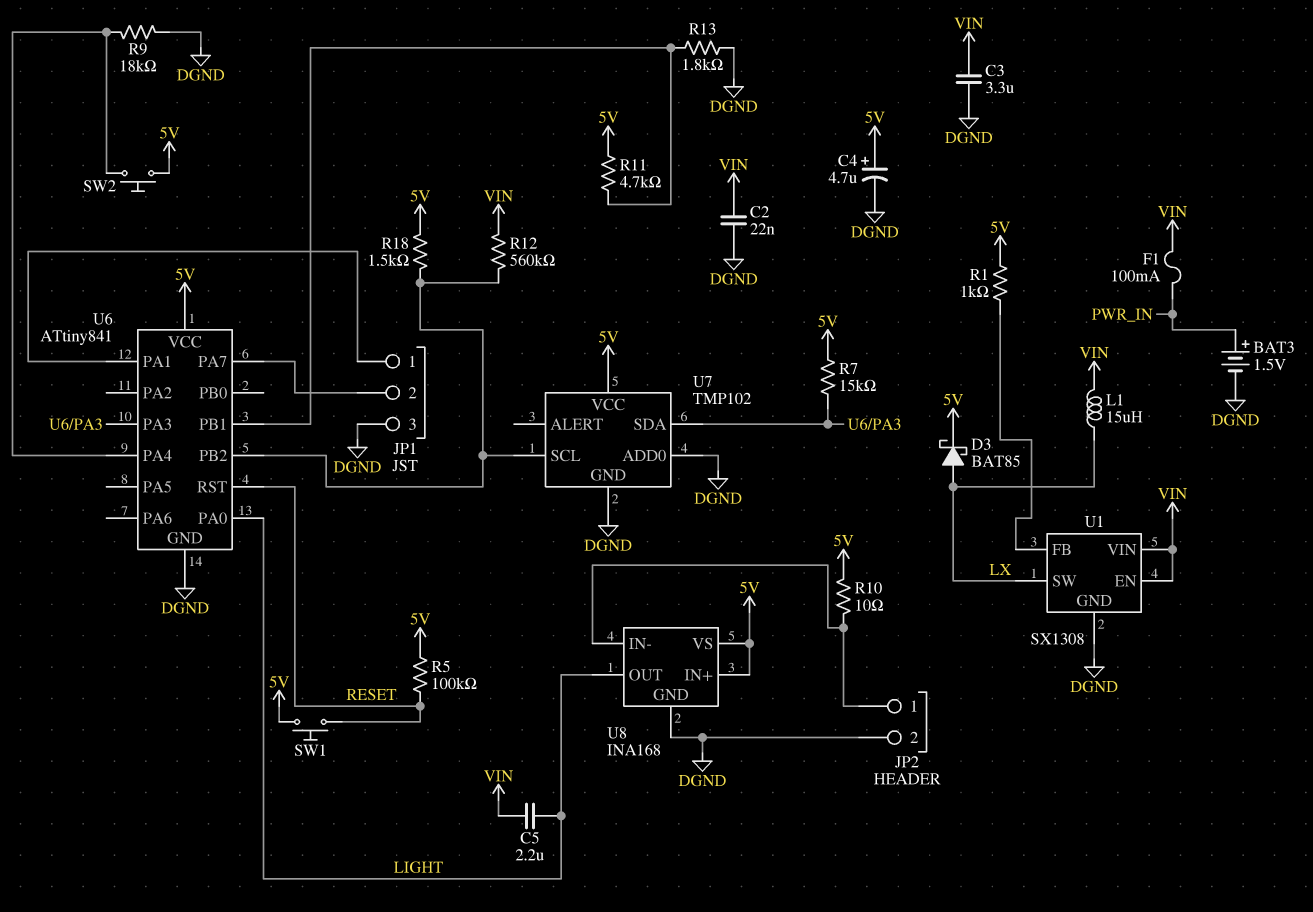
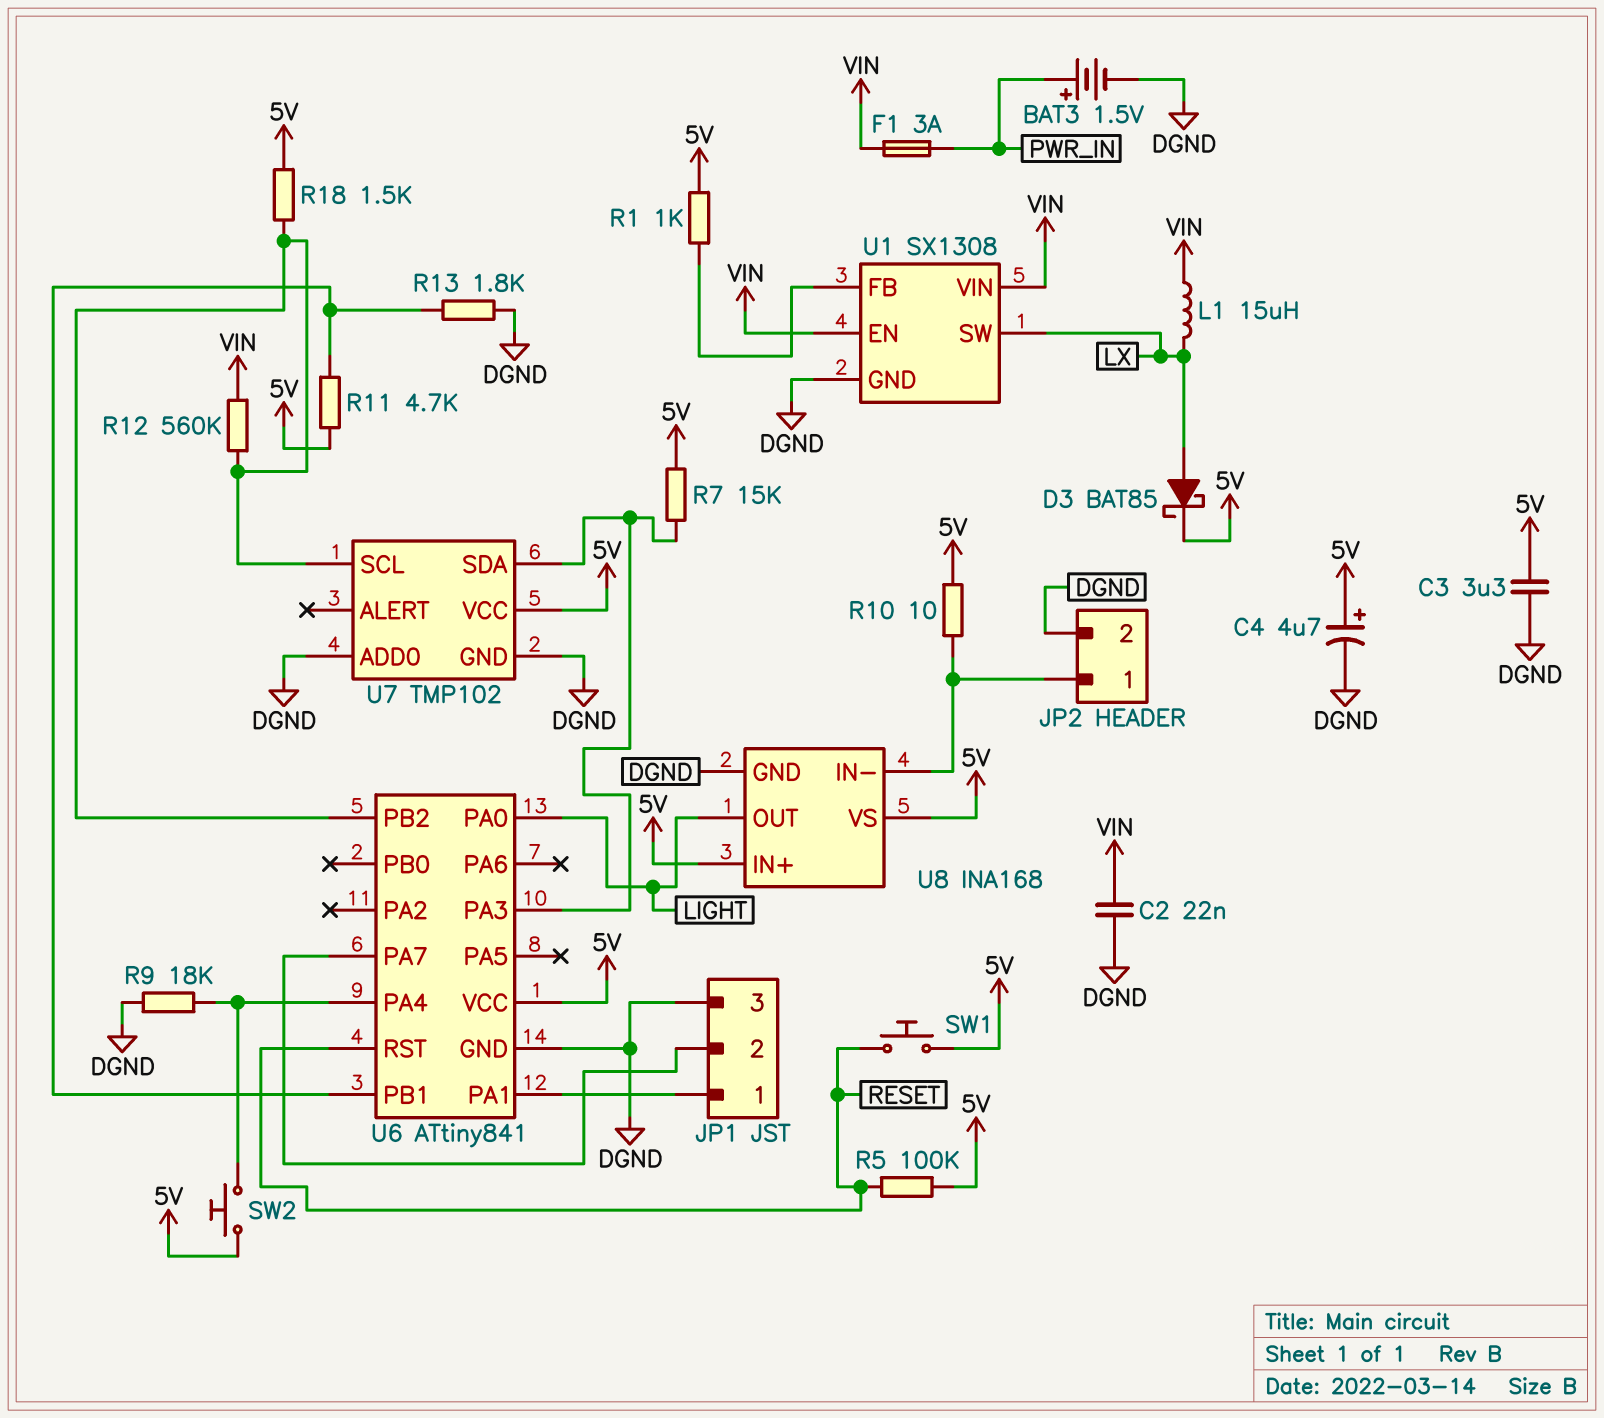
C3: 3.3uF (DGND, VIN) -> 3.3uF (5V, DGND)
C5: 2.2uF (LIGHT, VIN) -> none
F1: 100mA (PWR_IN, VIN) -> 3A (PWR_IN, VIN)

